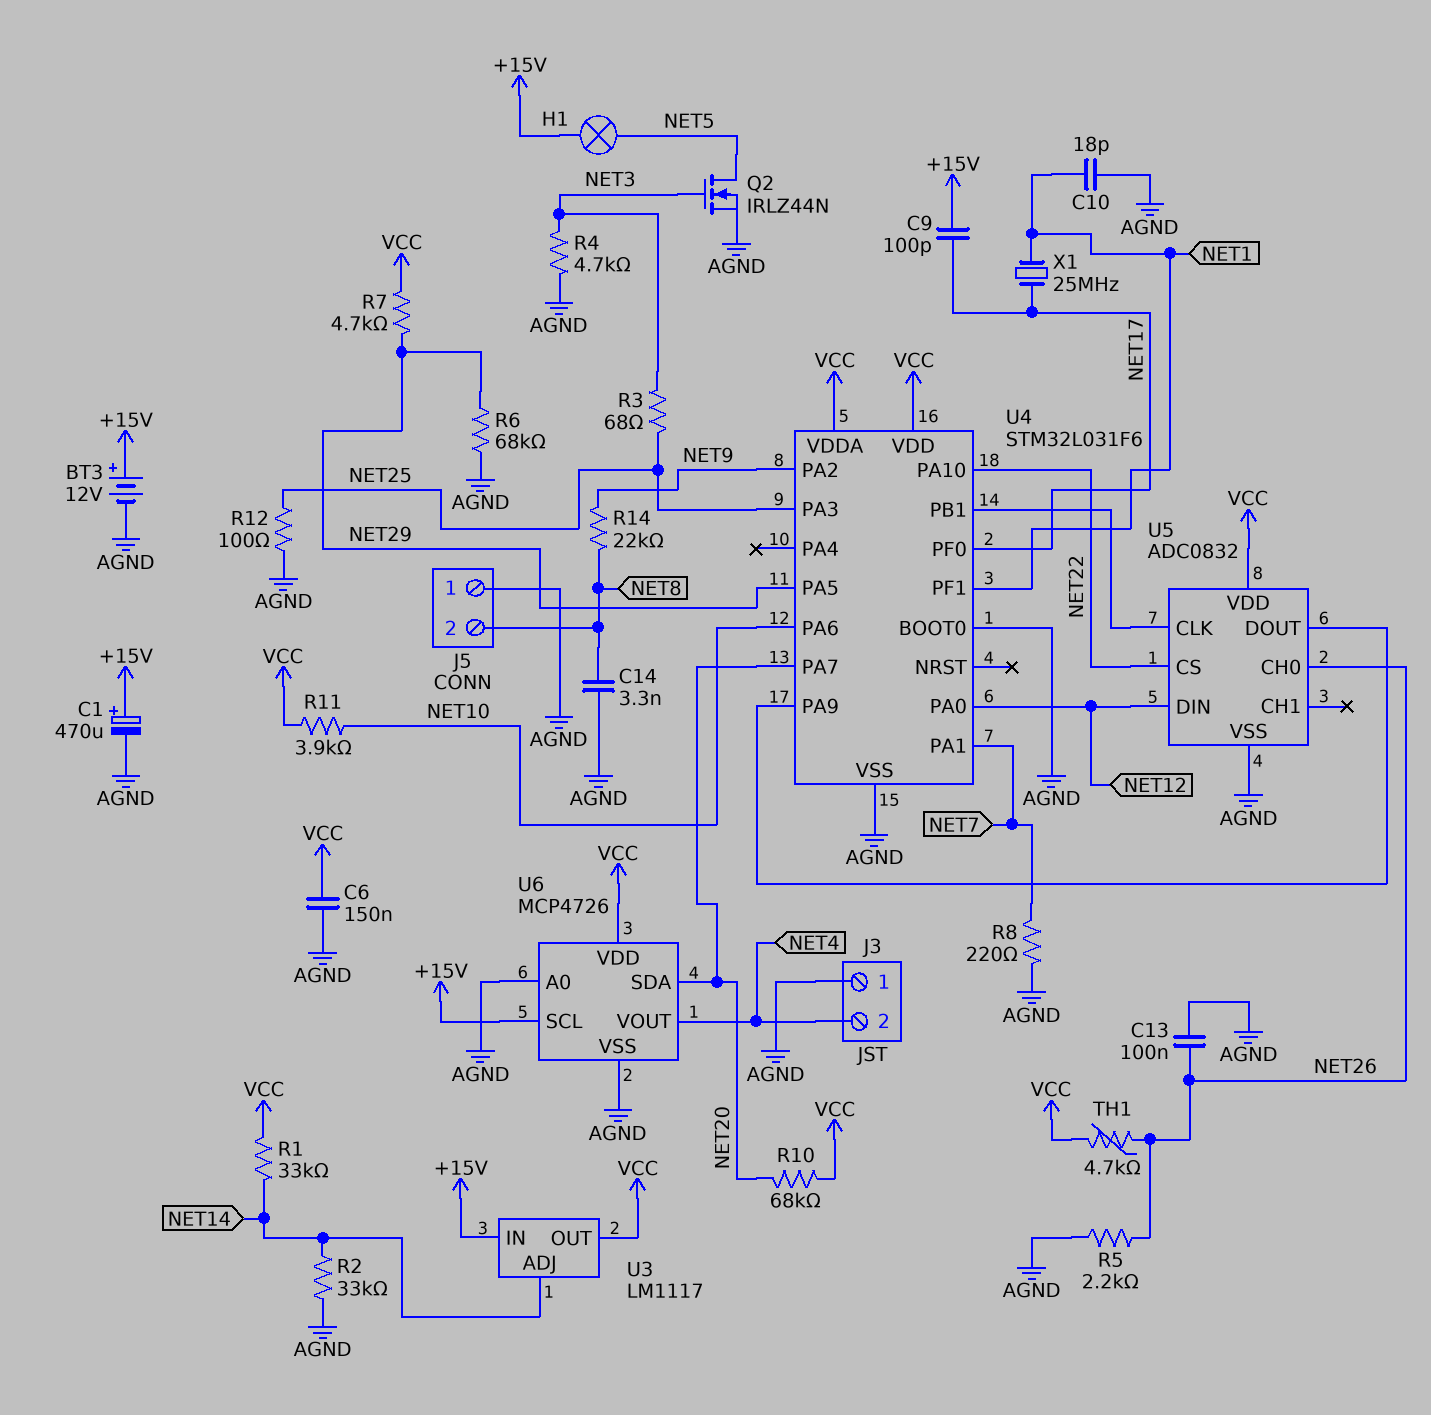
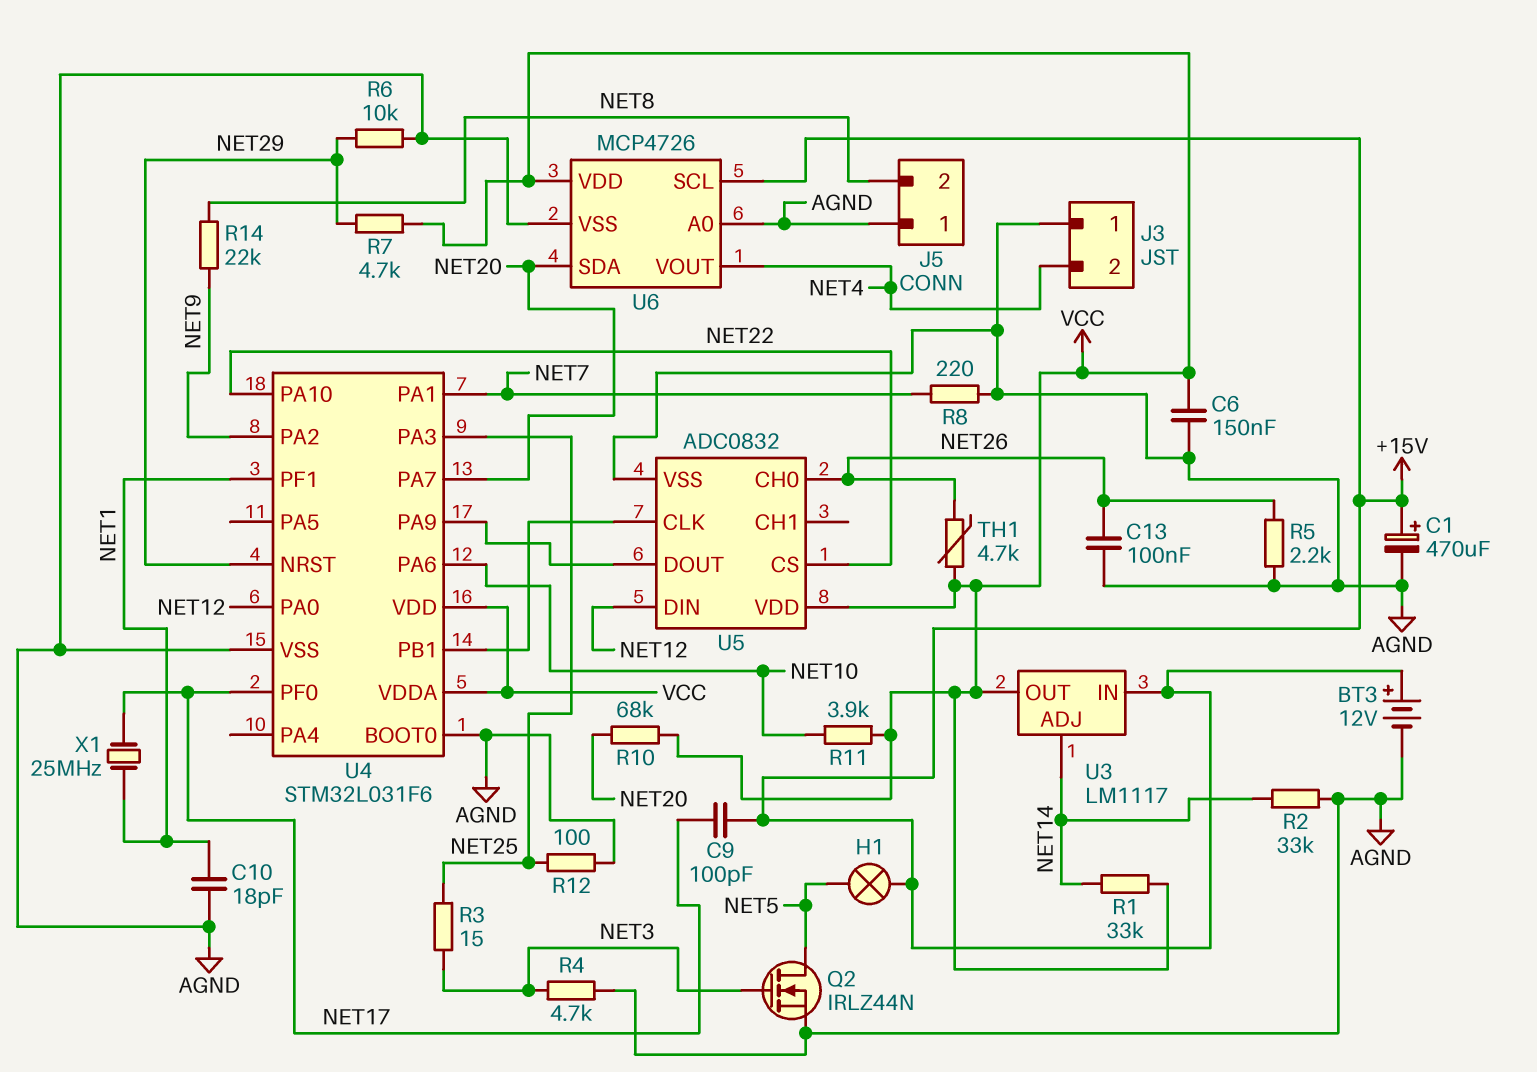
C14: 3.3nF (AGND, NET8) -> none
R3: 68 (NET3, NET25) -> 15 (NET3, NET25)
R6: 68k (AGND, NET29) -> 10k (AGND, NET29)
U4 pin NRST: none -> NET29
U4 pin PA5: NET29 -> none

